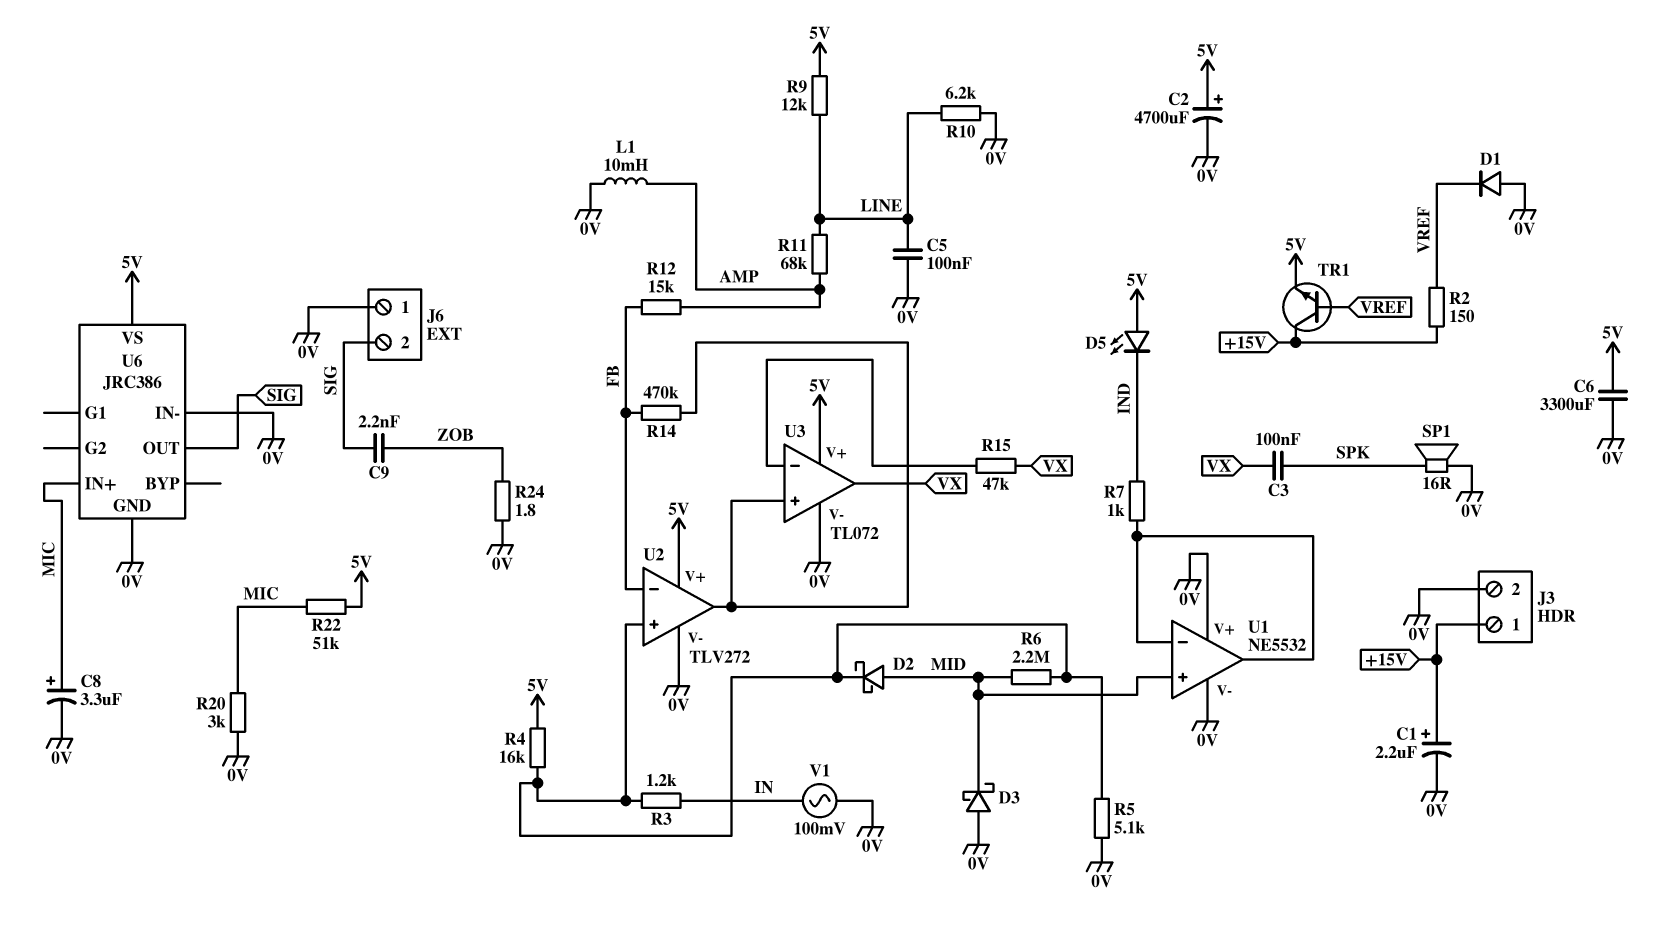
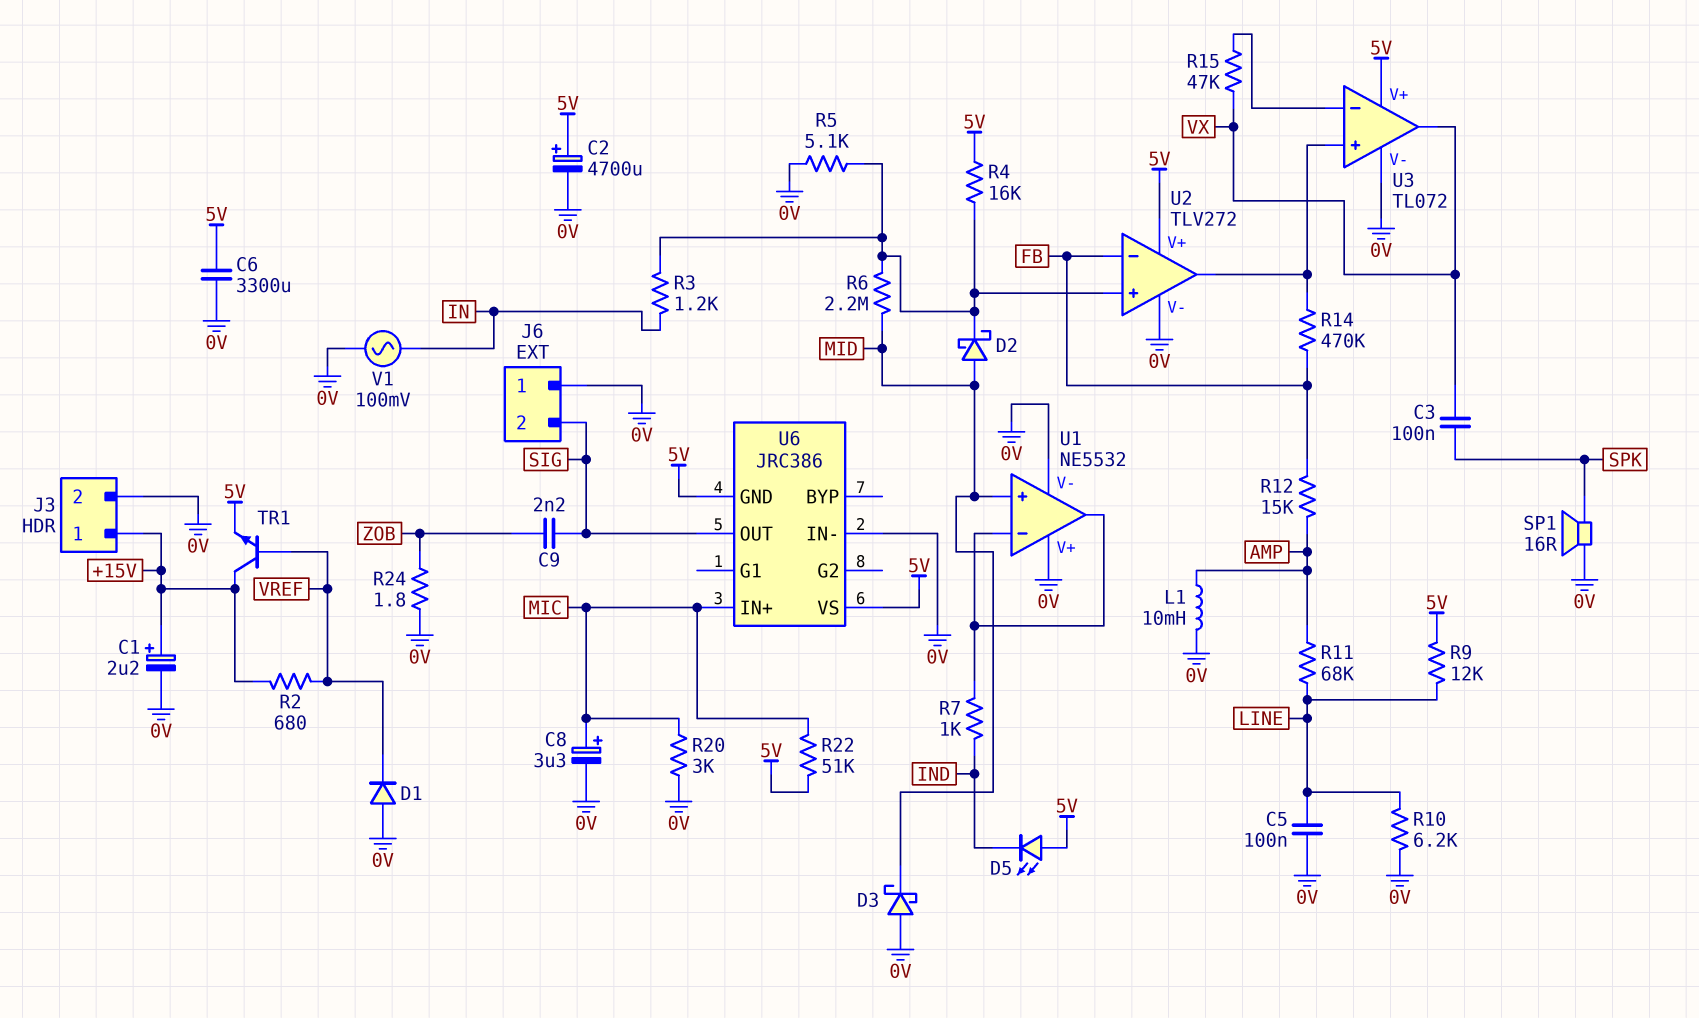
R2: 150 (+15V, VREF) -> 680 (+15V, VREF)
U6 pin GND: 0V -> 5V

